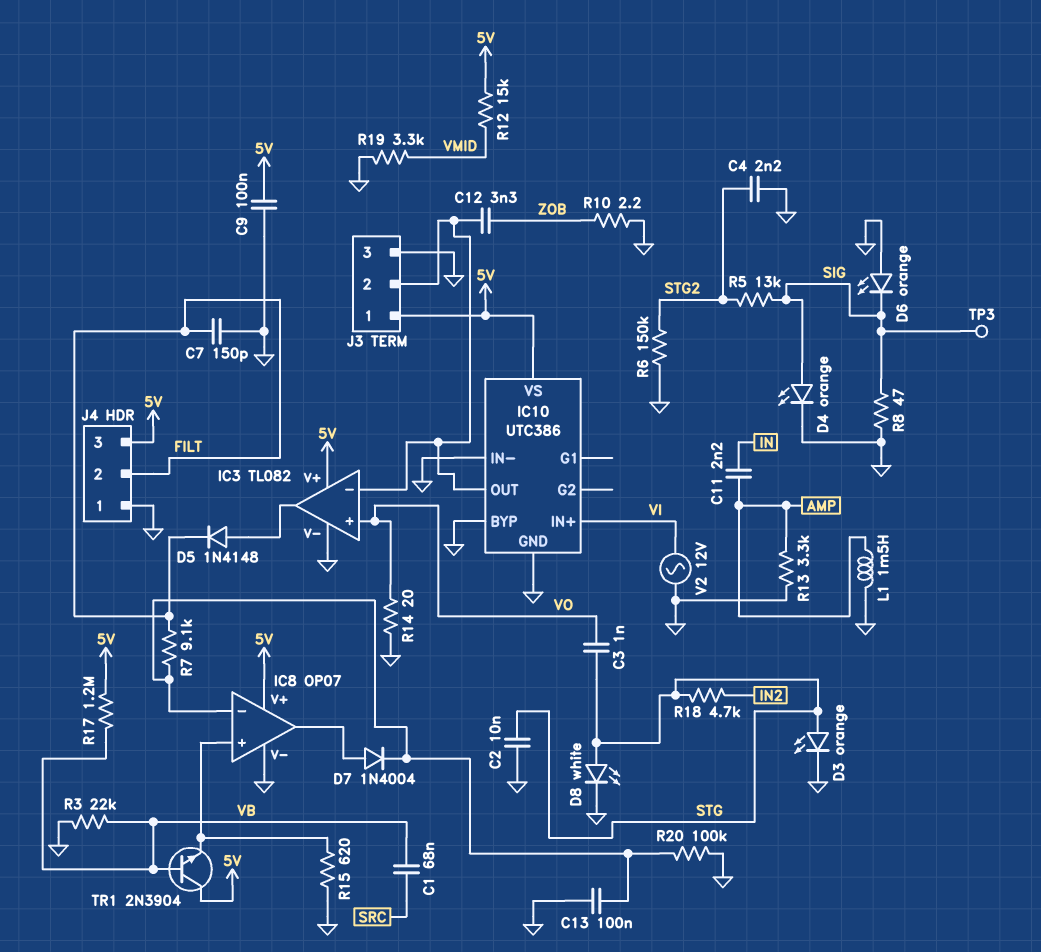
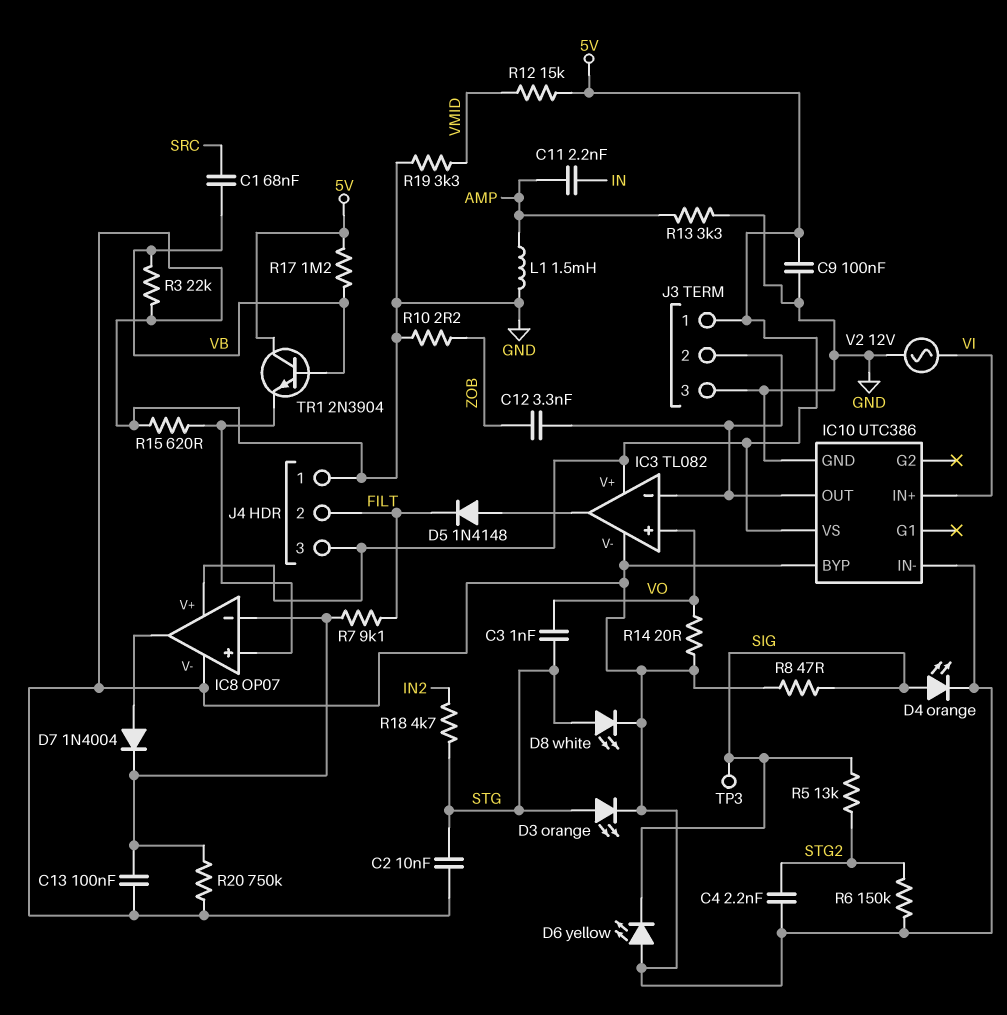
C7: 150pF (FILT, GND) -> none
D6: LED orange (A GND, K SIG) -> LED yellow (A GND, K SIG)
R20: 100k (GND, IC8/in-) -> 750k (GND, IC8/in-)

